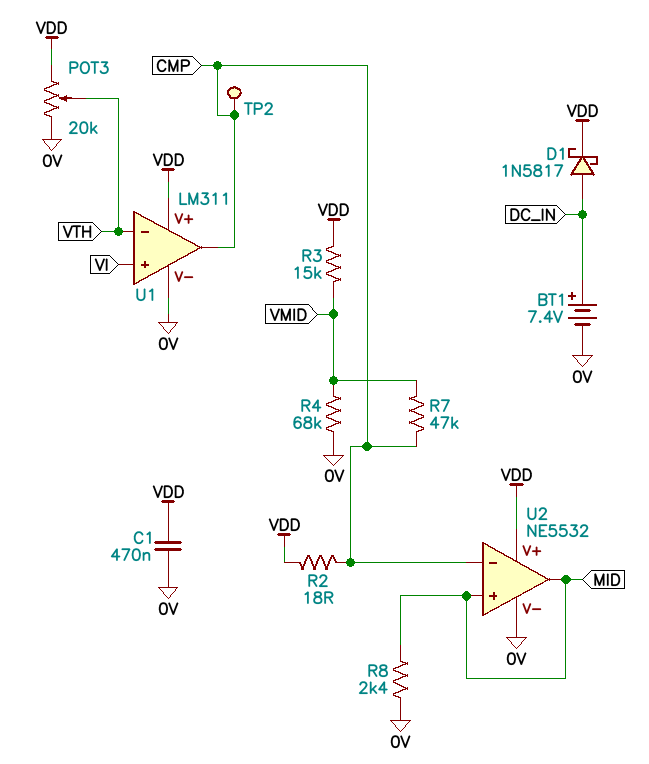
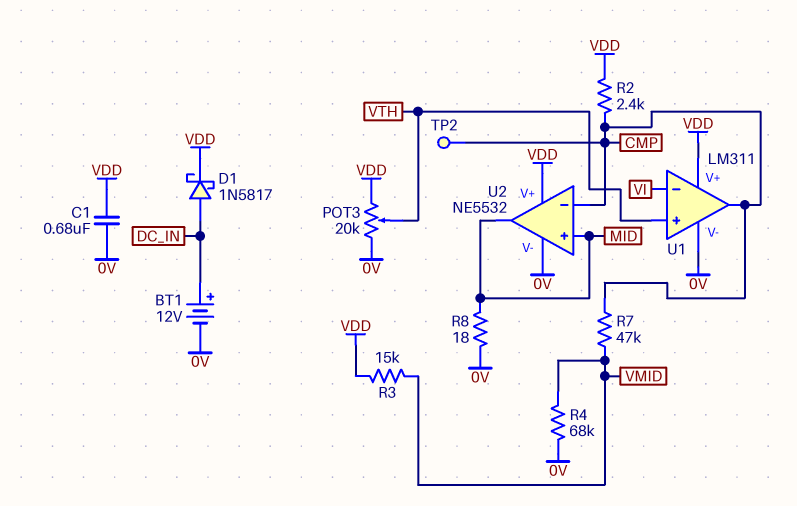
BT1: 7.4V (plus DC_IN, minus 0V) -> 12V (plus DC_IN, minus 0V)
C1: 470nF (0V, VDD) -> 680nF (0V, VDD)
R2: 18 (CMP, VDD) -> 2.4k (CMP, VDD)
R8: 2.4k (0V, MID) -> 18 (0V, MID)
U1 pin in+: VI -> VTH
U1 pin in-: VTH -> VI

